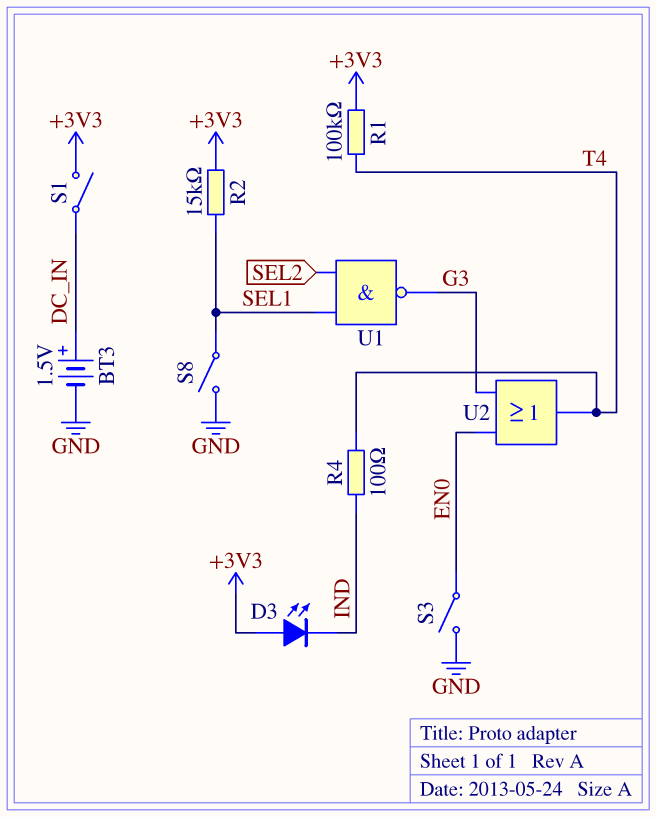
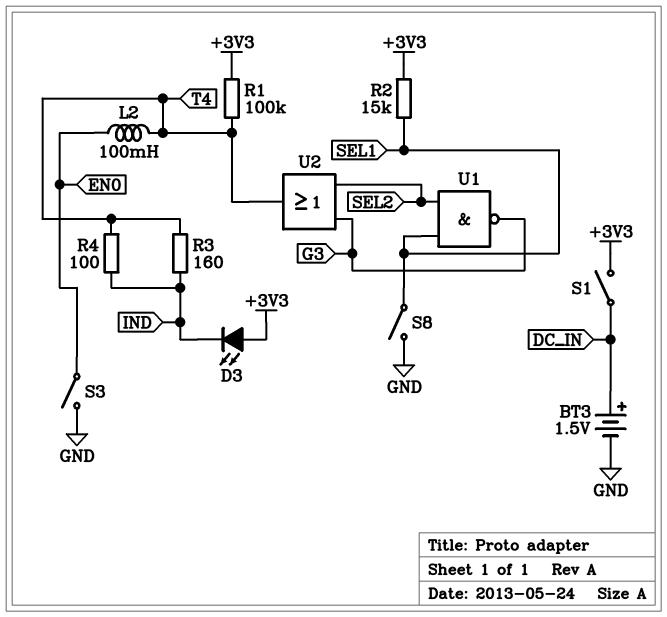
L2: none -> 100mH (EN0, T4)
R3: none -> 160 (IND, T4)
U2: OR (in EN0, in G3, out T4) -> OR (in G3, in SEL2, out T4)

